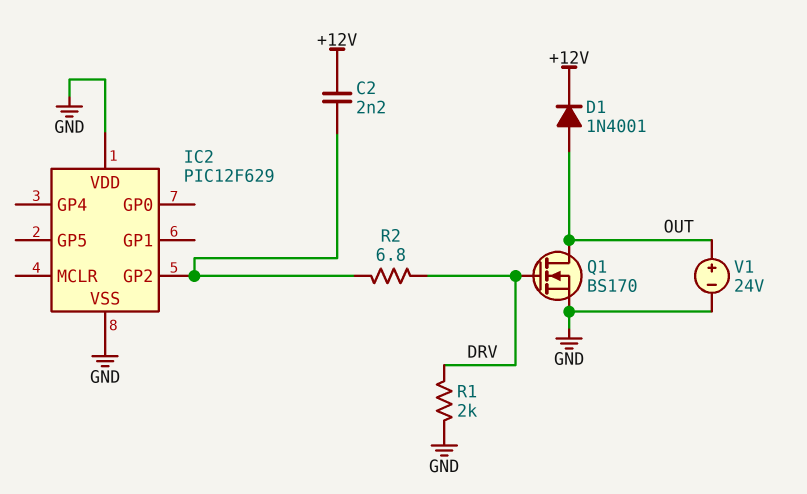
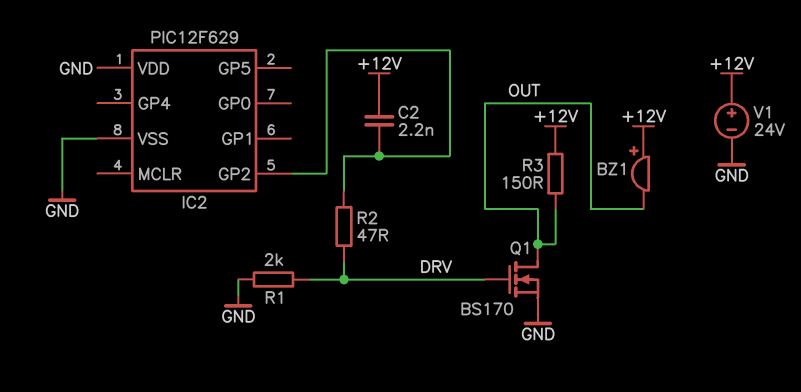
BZ1: none -> buzzer (plus +12V, minus OUT)
D1: diode 1N4001 (A OUT, K +12V) -> none
R2: 6.8 (DRV, IC2/GP2) -> 47 (DRV, IC2/GP2)
R3: none -> 150 (+12V, OUT)
V1: 24V (plus OUT, minus GND) -> 24V (plus +12V, minus GND)

